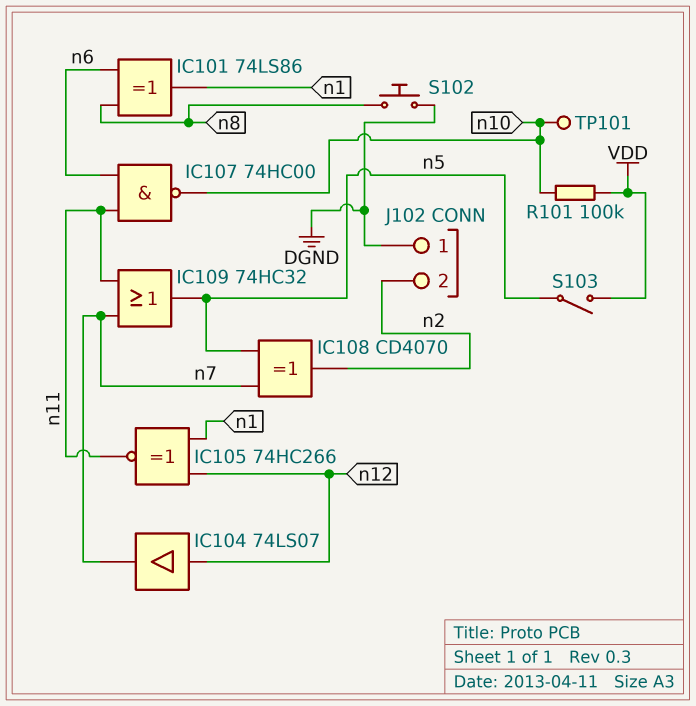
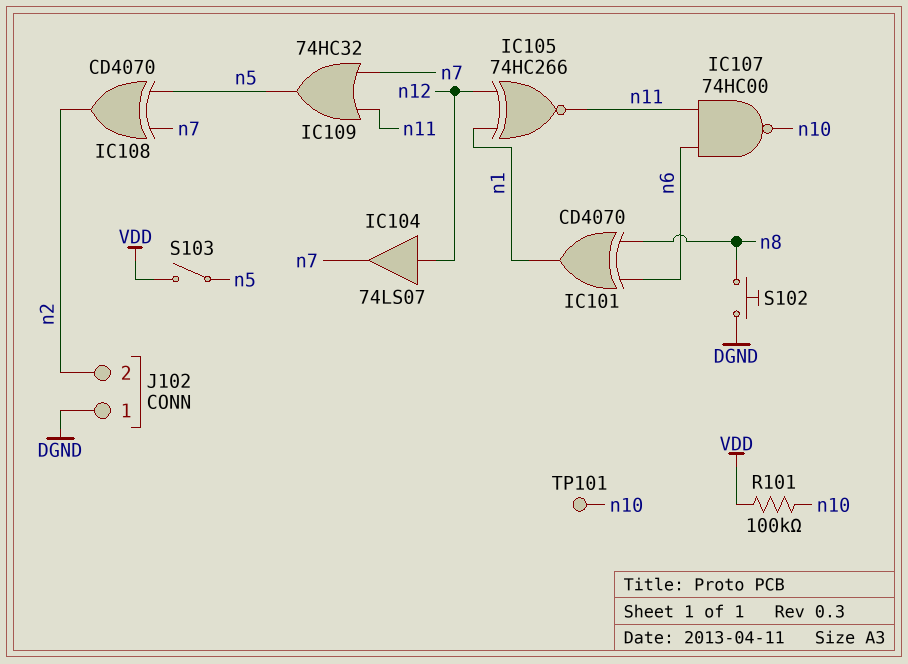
IC101: XOR 74LS86 (in n6, in n8, out n1) -> XOR CD4070 (in n6, in n8, out n1)

